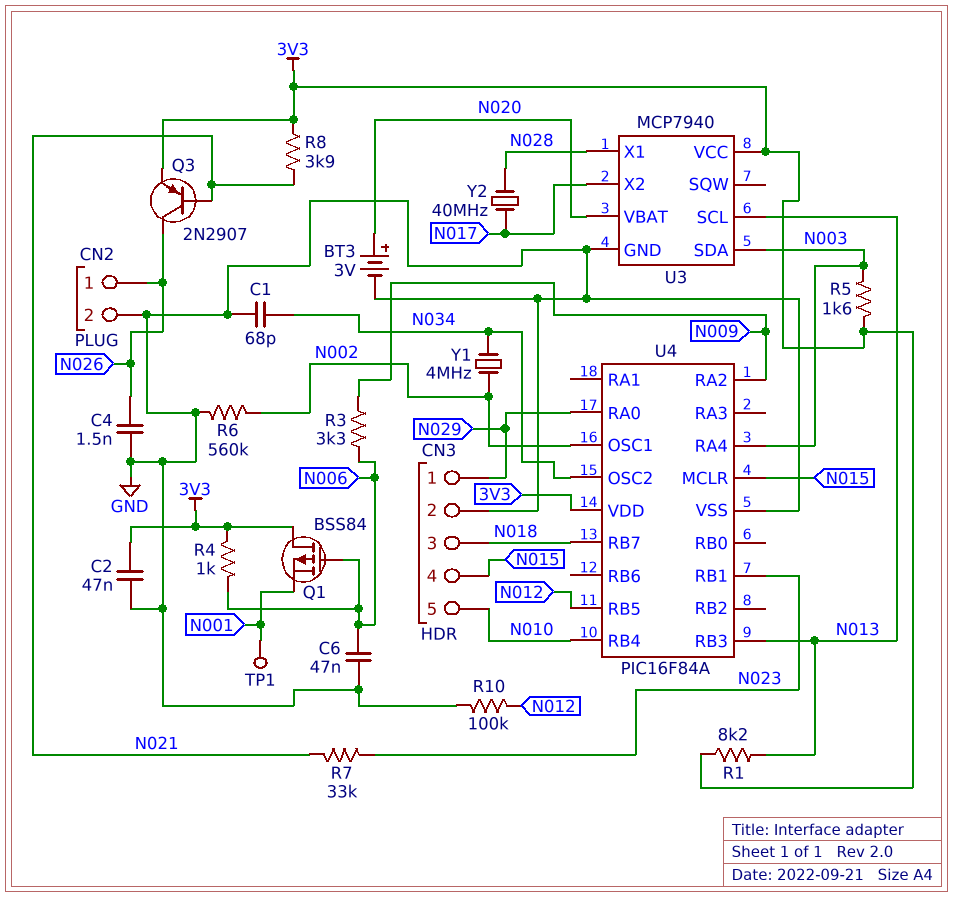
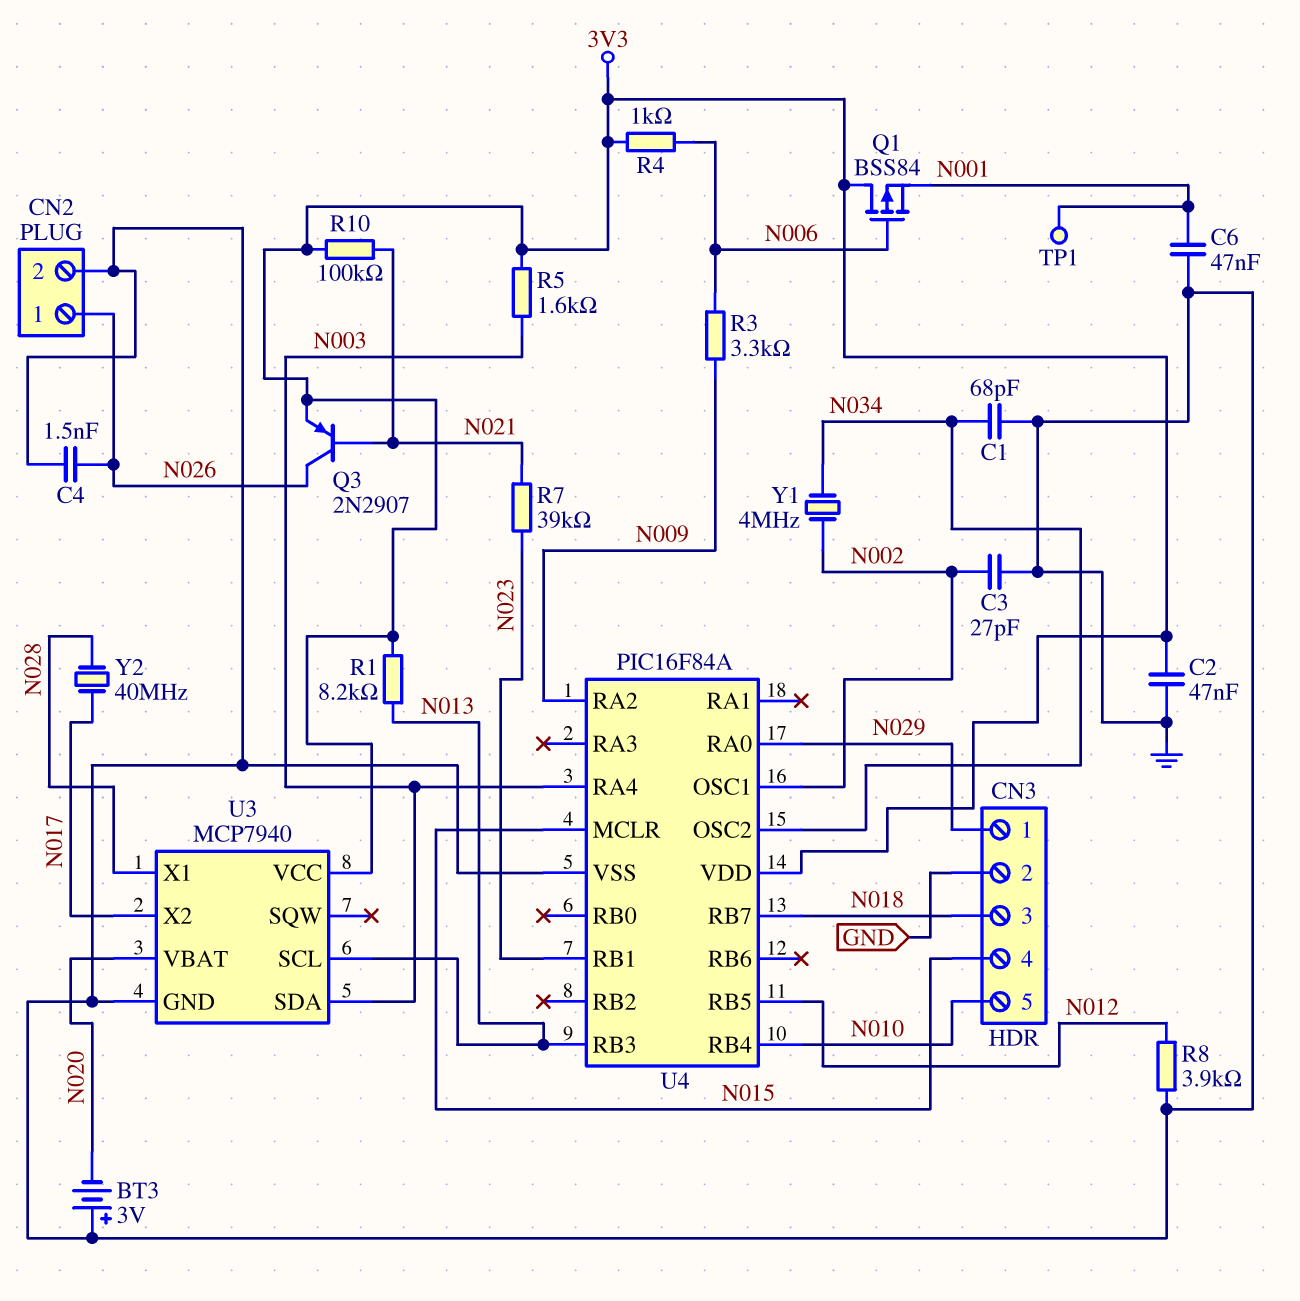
BT3: 3V (plus N020, minus GND) -> 3V (plus GND, minus N020)
C3: none -> 27pF (GND, N002)
C6: 47nF (GND, N006) -> 47nF (GND, N001)
R6: 560k (GND, N002) -> none
R7: 33k (N021, N023) -> 39k (N021, N023)
R8: 3.9k (3V3, N021) -> 3.9k (GND, N012)
R10: 100k (GND, N012) -> 100k (3V3, N021)

